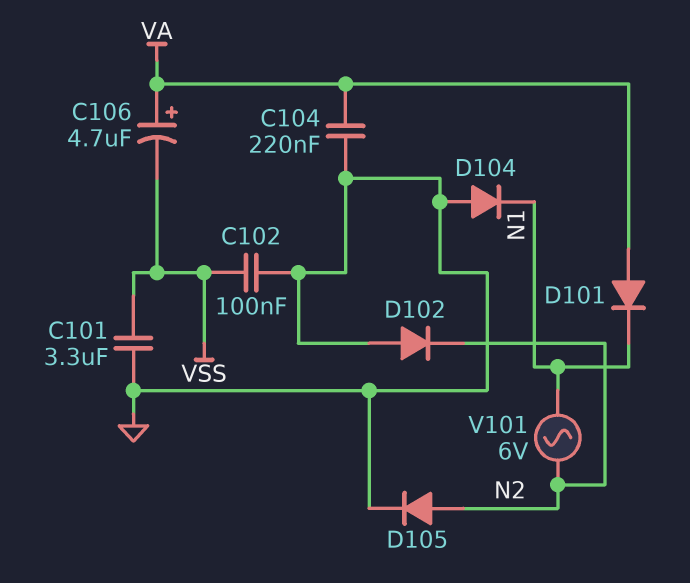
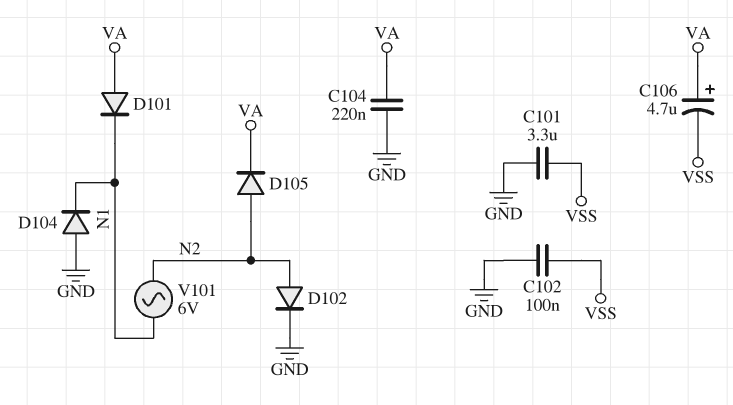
D102: diode (A GND, K N2) -> diode (A N2, K GND)
D105: diode (A N2, K GND) -> diode (A N2, K VA)

